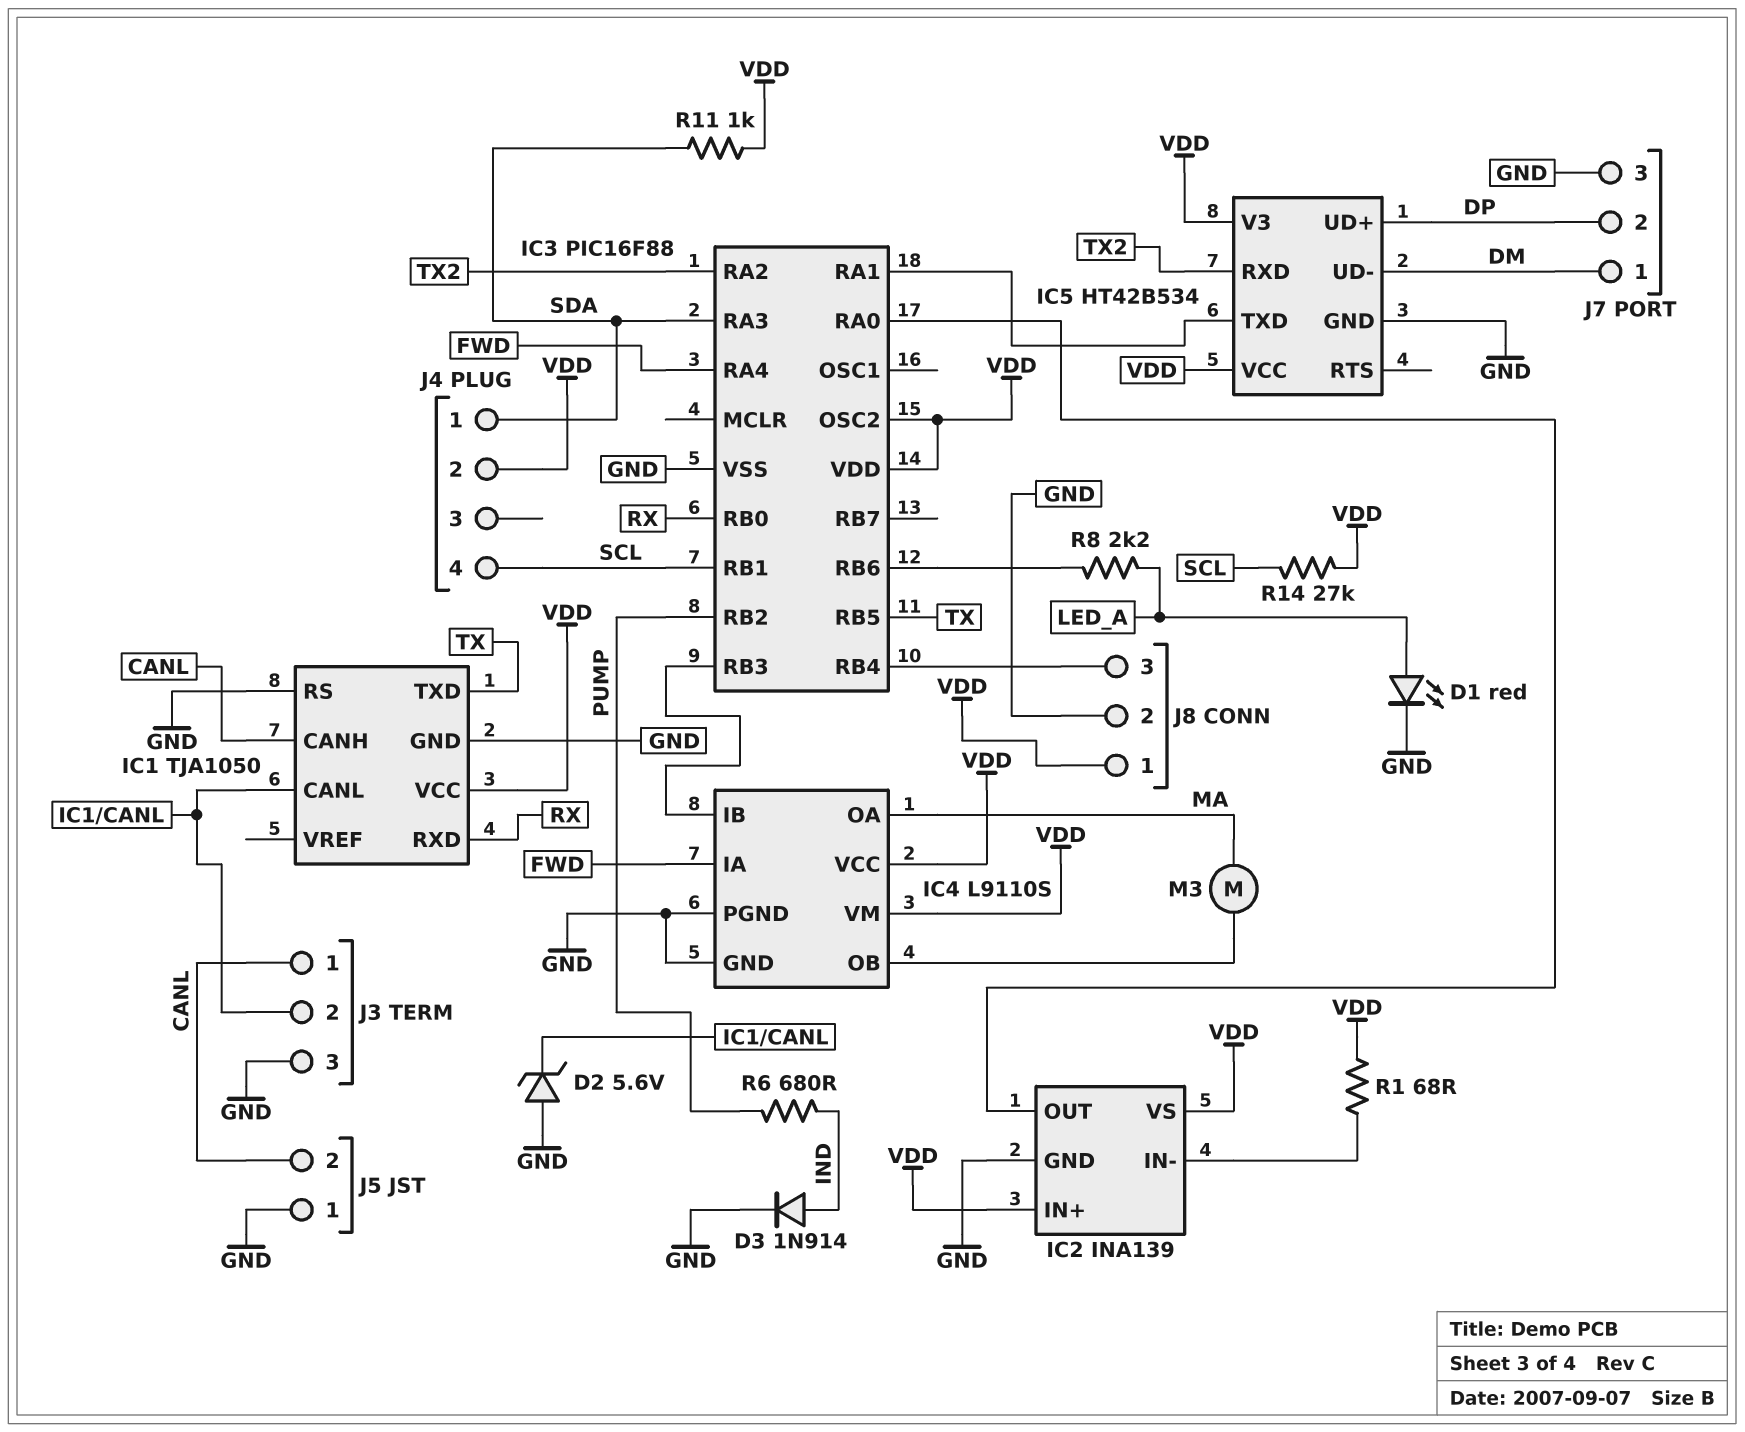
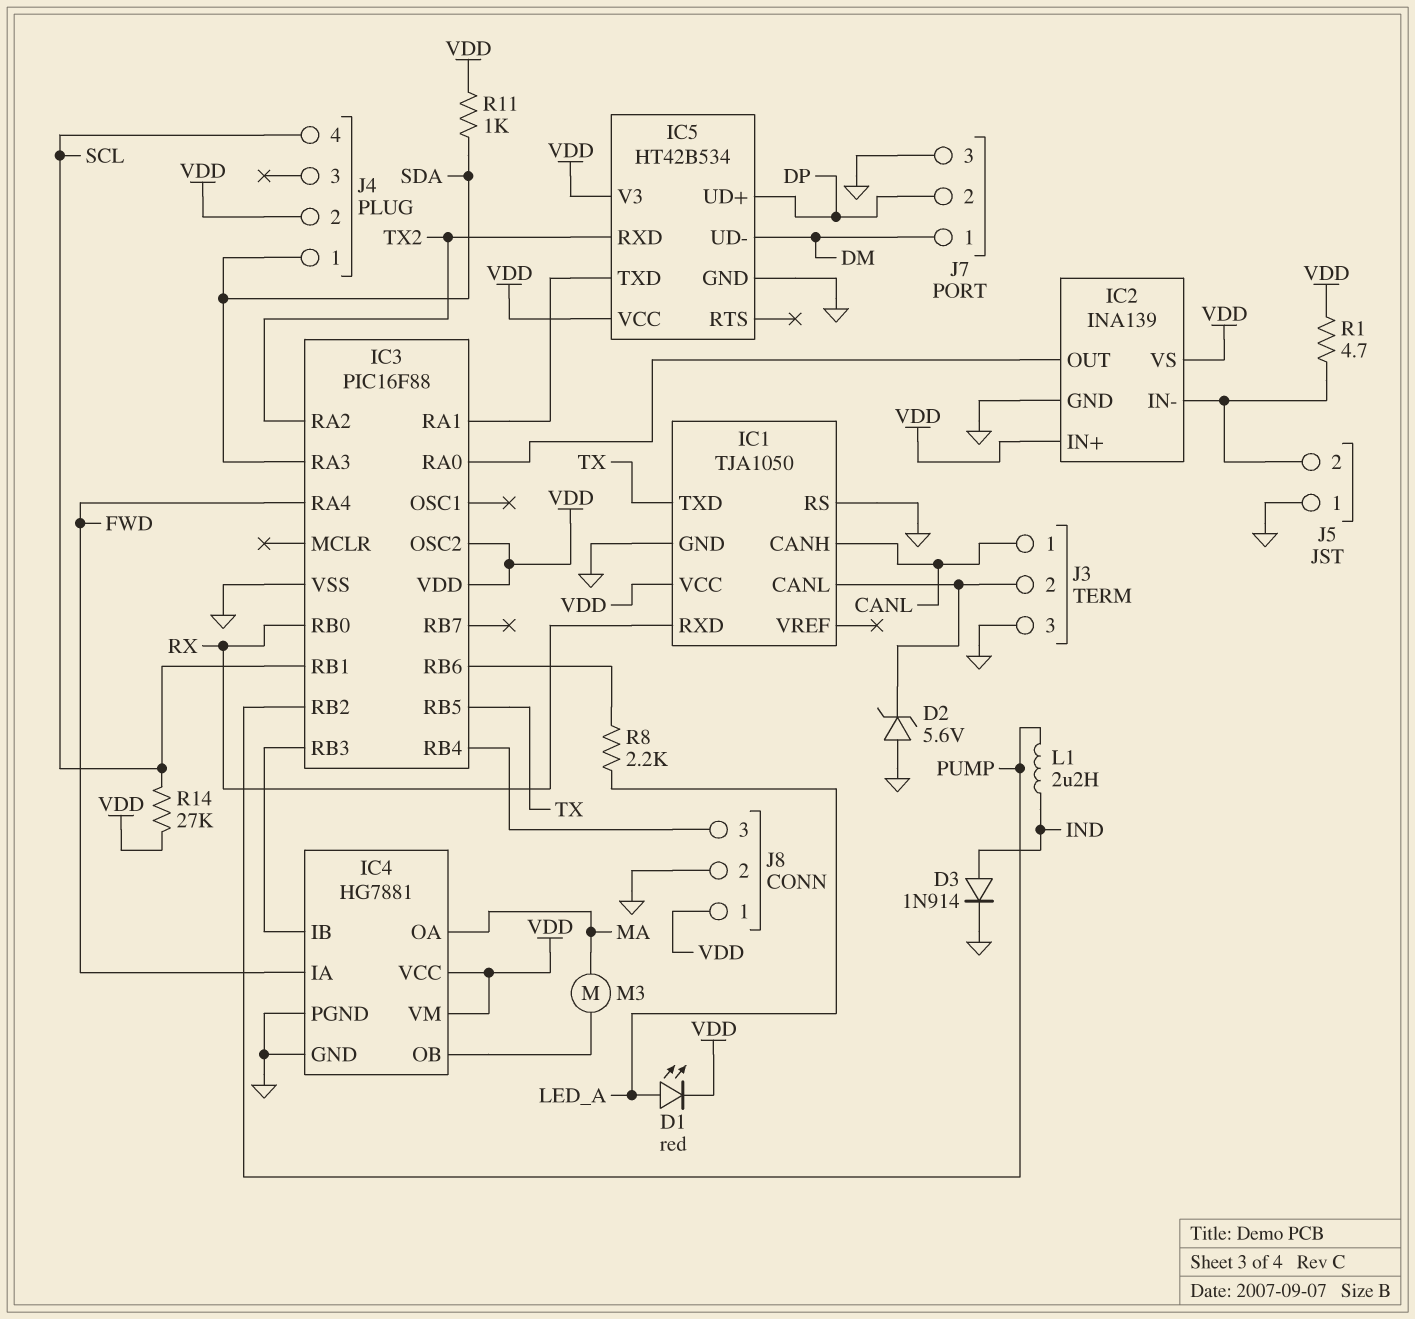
D1: LED red (A LED_A, K GND) -> LED red (A LED_A, K VDD)
IC4: L9110S -> HG7881
J5 pin 2: CANL -> IC2/IN-
L1: none -> 2.2uH (IND, PUMP)
R1: 68 (IC2/IN-, VDD) -> 4.7 (IC2/IN-, VDD)
R6: 680 (IND, PUMP) -> none

